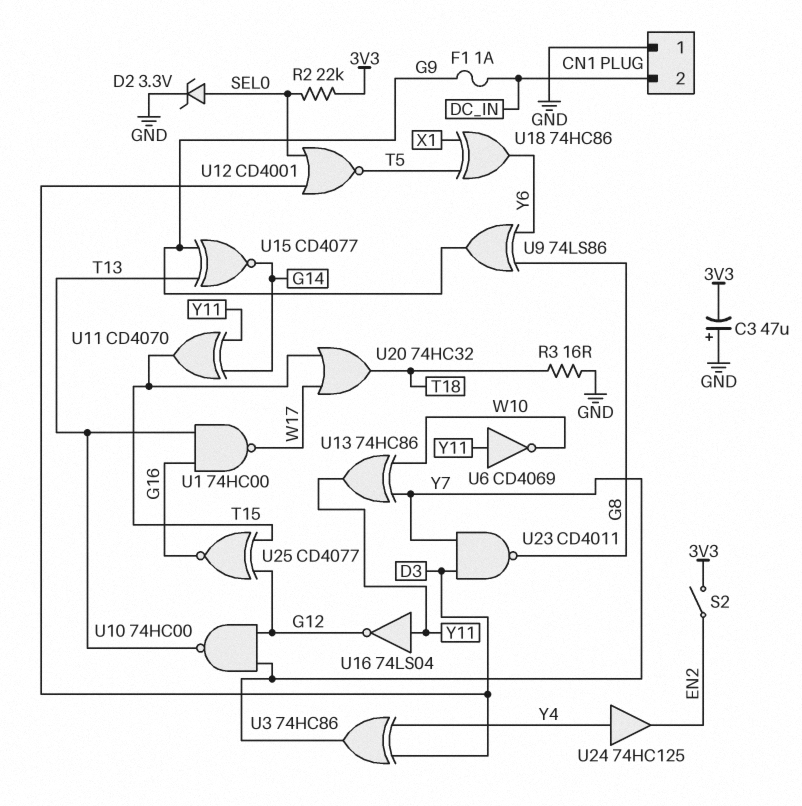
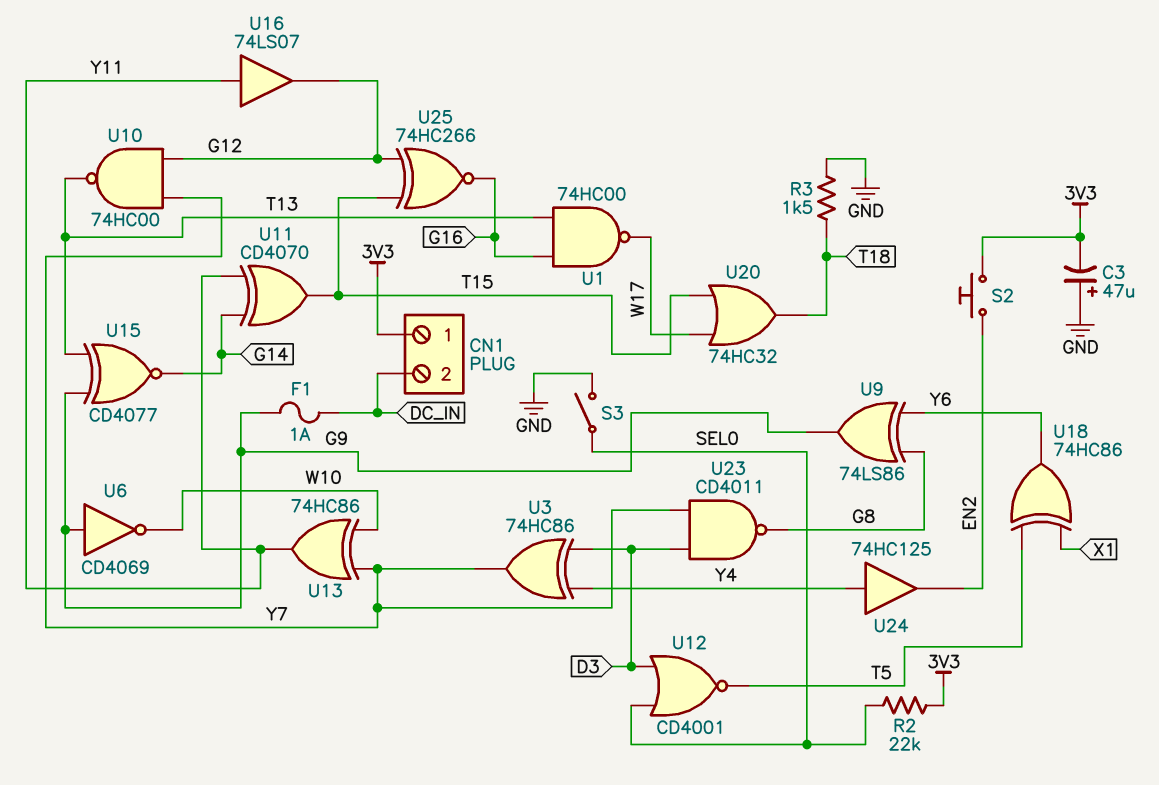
CN1 pin 1: GND -> 3V3
D2: zener 3.3V (A SEL0, K GND) -> none
R3: 16 (GND, T18) -> 1.5k (GND, T18)
S2: switch (3V3, EN2) -> button (3V3, EN2)
S3: none -> switch (GND, SEL0)
U6: NOT CD4069 (in Y11, out W10) -> NOT CD4069 (in G9, out W10)
U16: NOT 74LS04 (in Y11, out G12) -> buffer 74LS07 (in Y11, out G12)
U25: XNOR CD4077 (in G12, in T15, out G16) -> XNOR 74HC266 (in G12, in T15, out G16)

